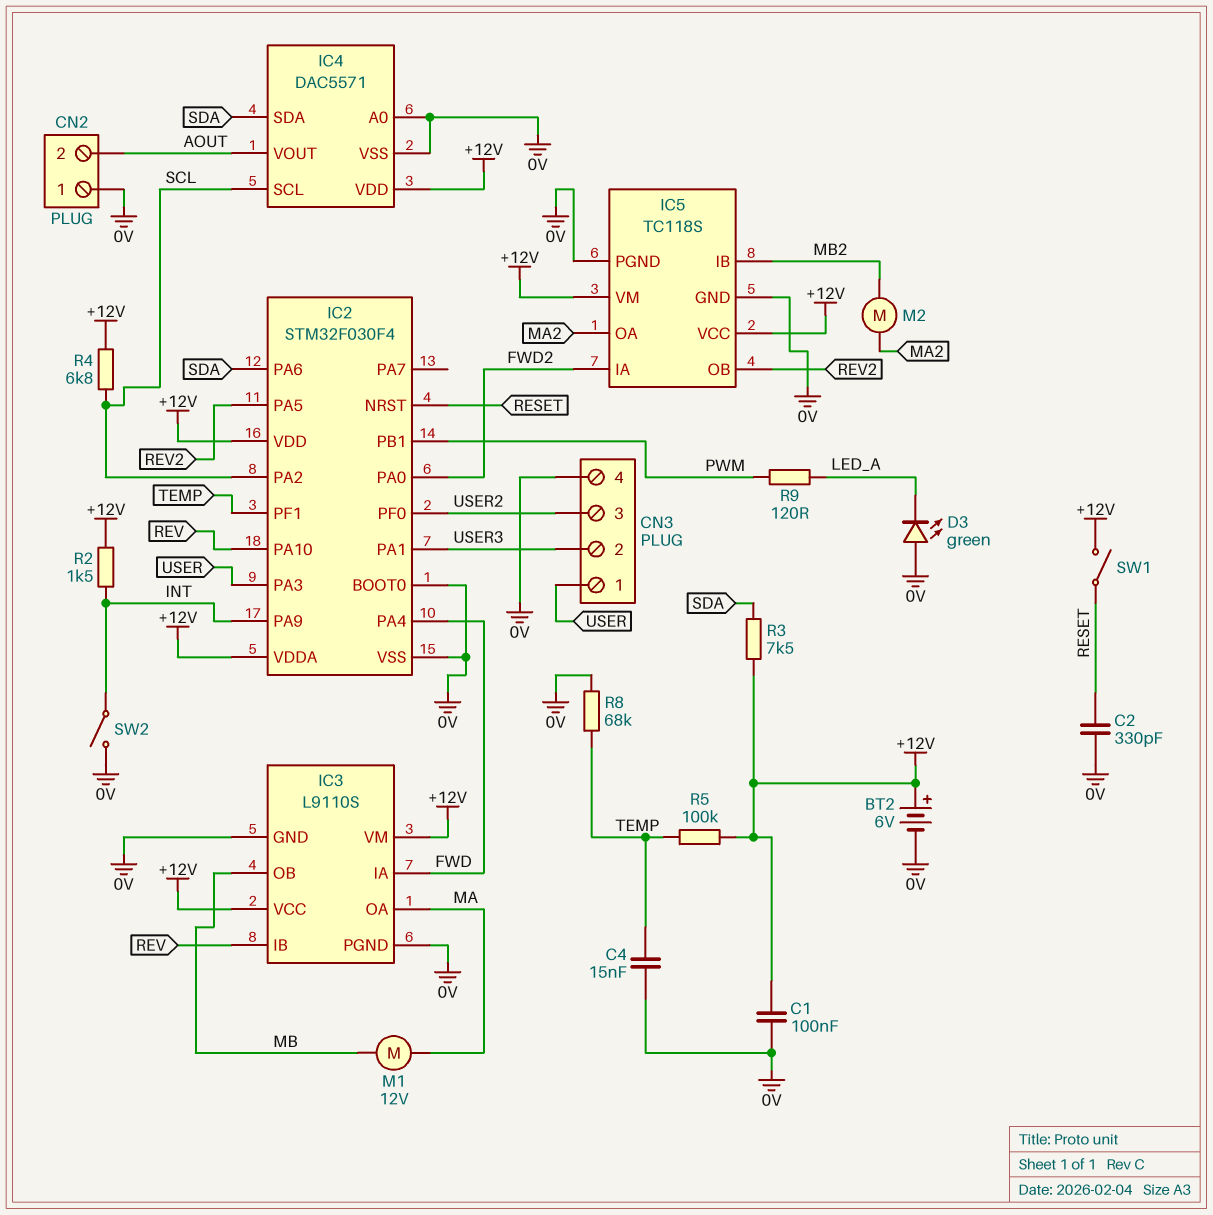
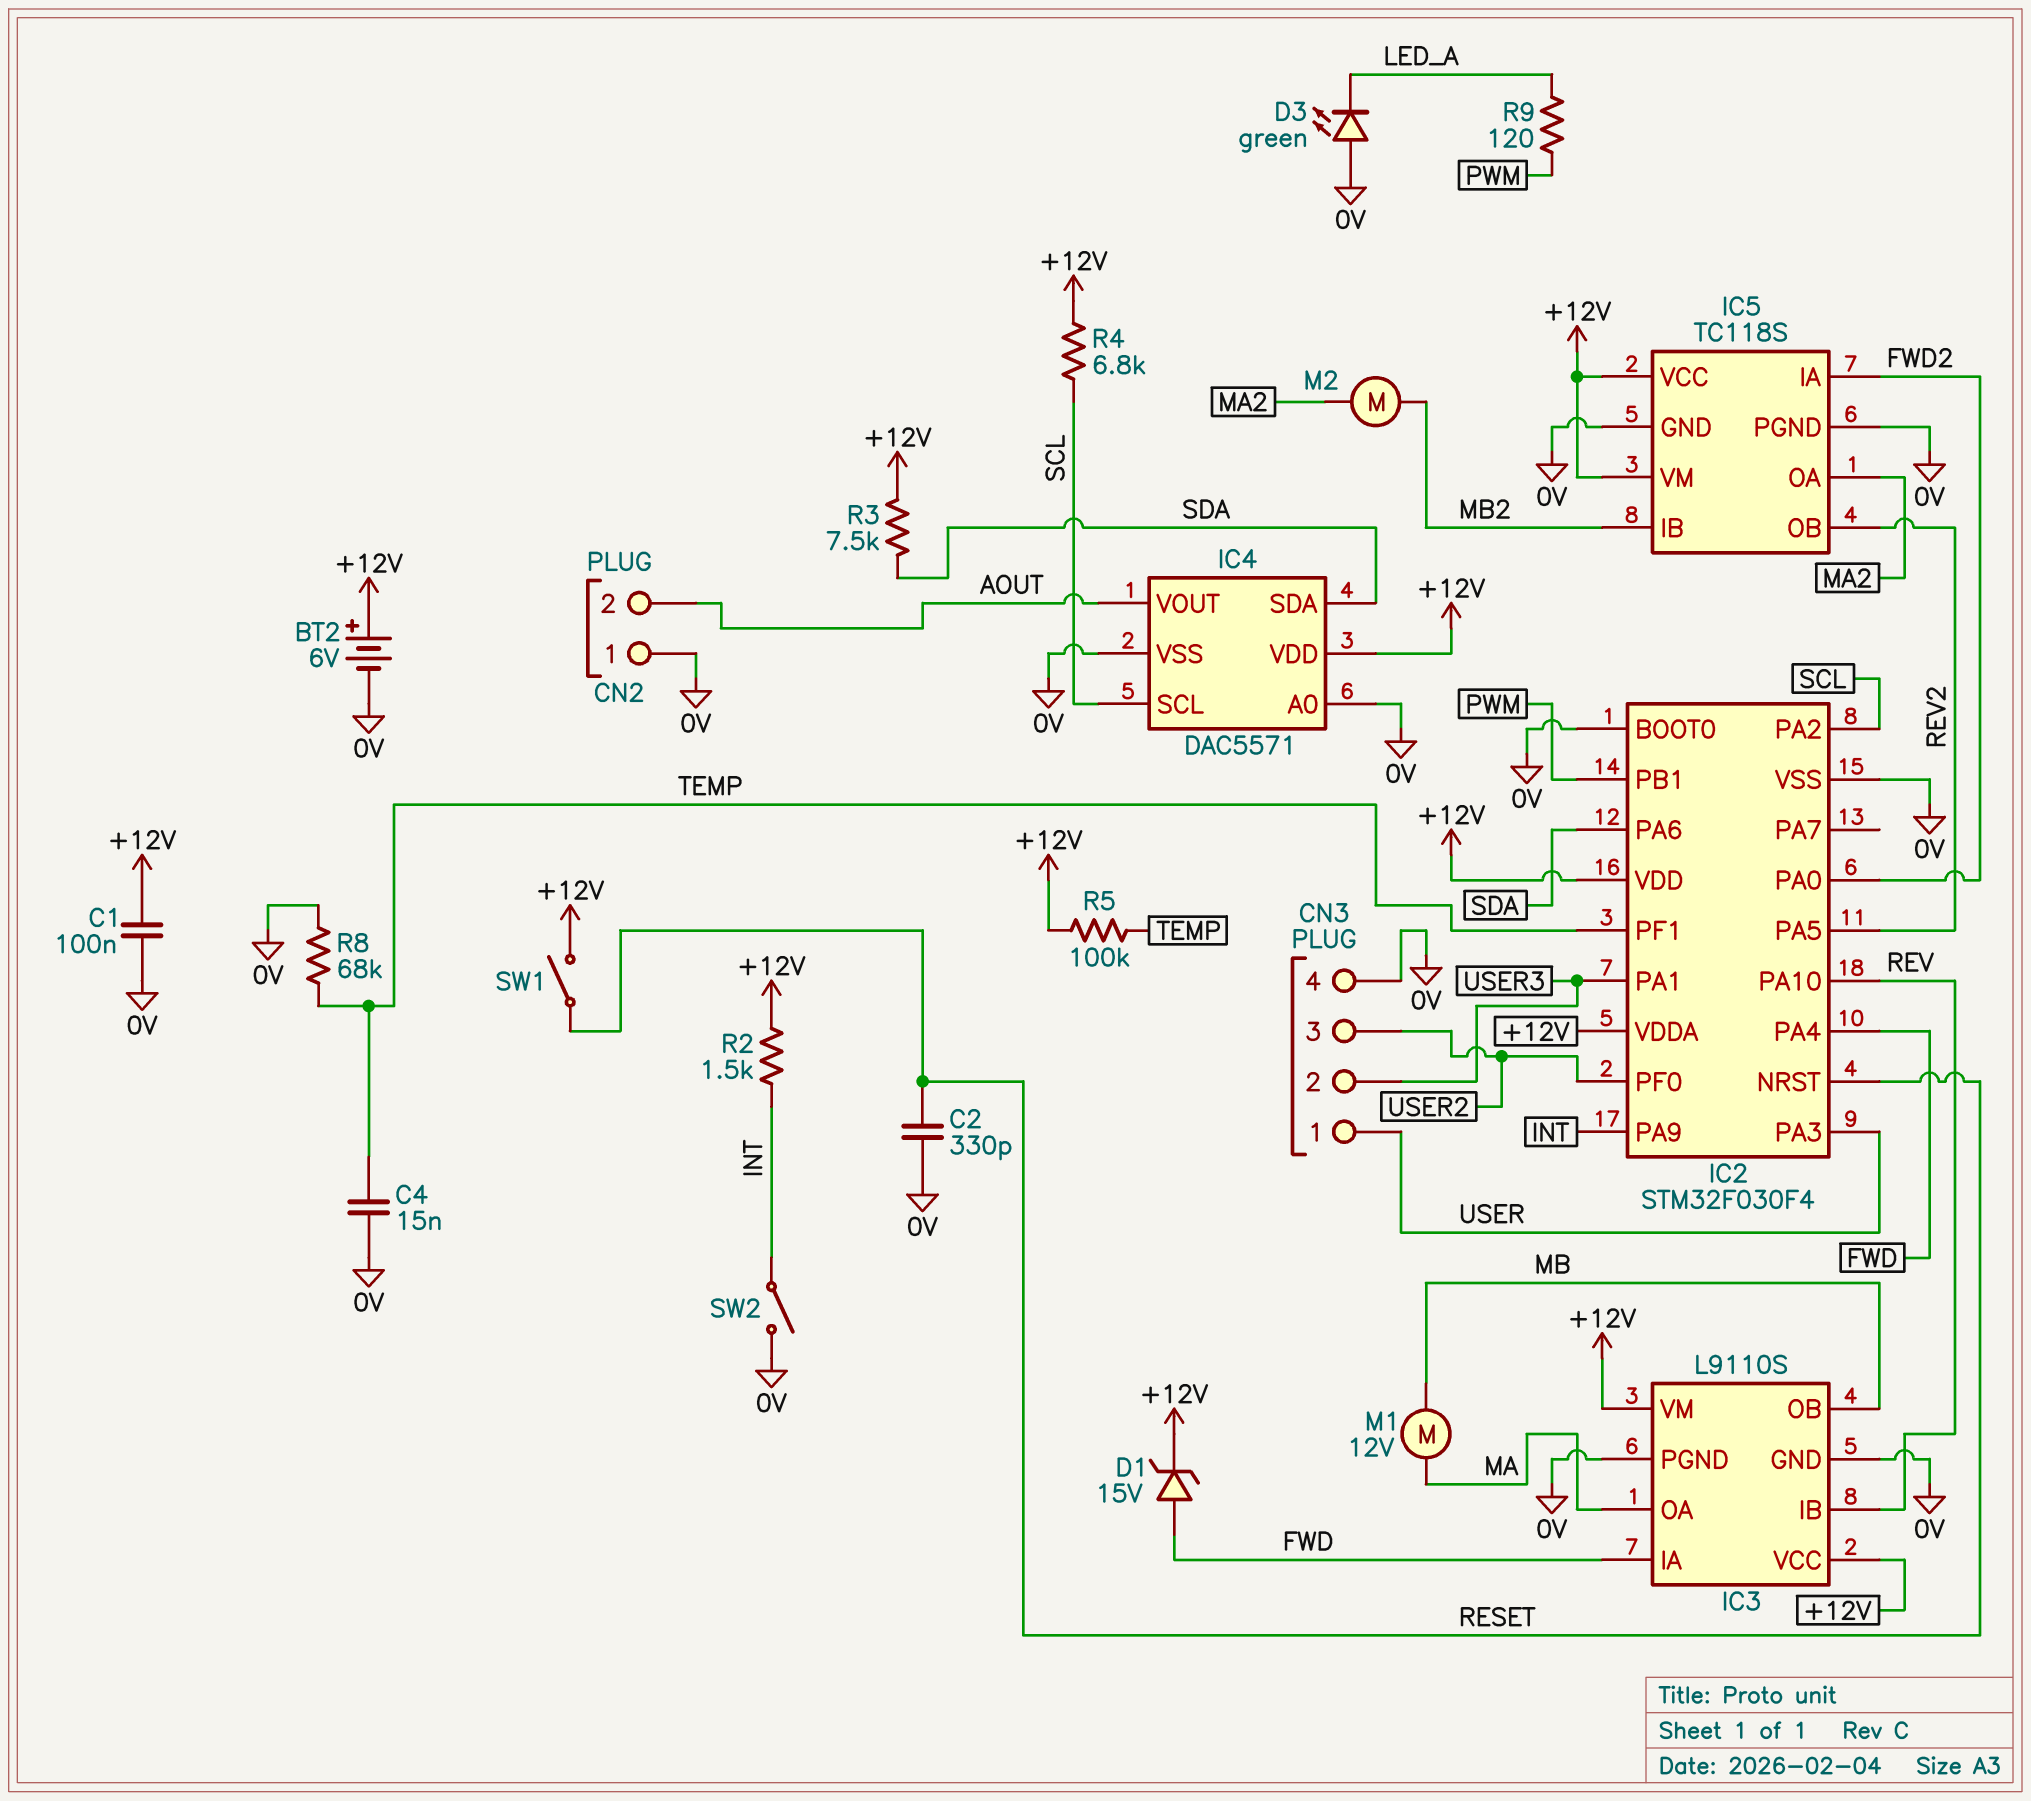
D1: none -> zener 15V (A FWD, K +12V)

